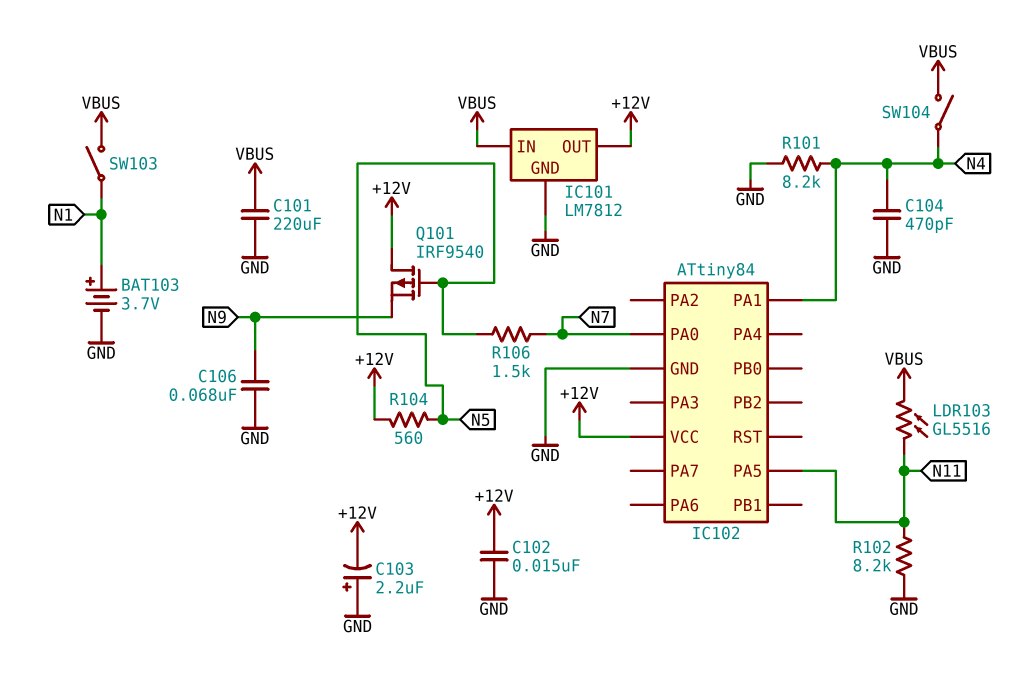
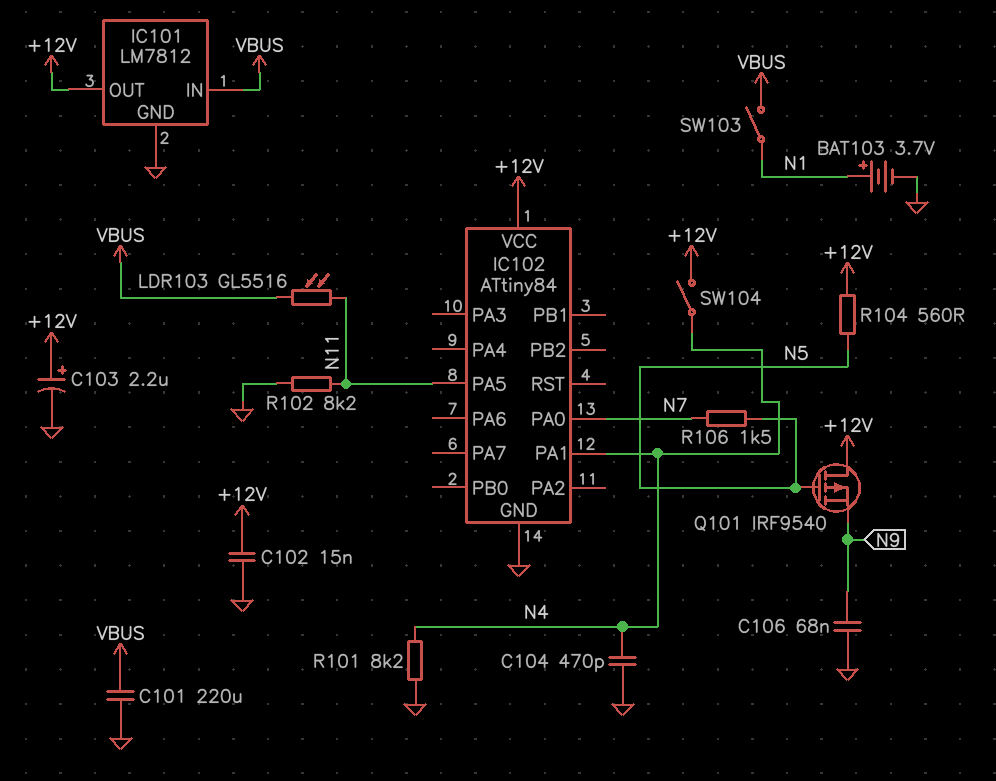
C103: 2.2uF (plus GND, minus +12V) -> 2.2uF (plus +12V, minus GND)
SW104: switch (N4, VBUS) -> switch (+12V, N4)

